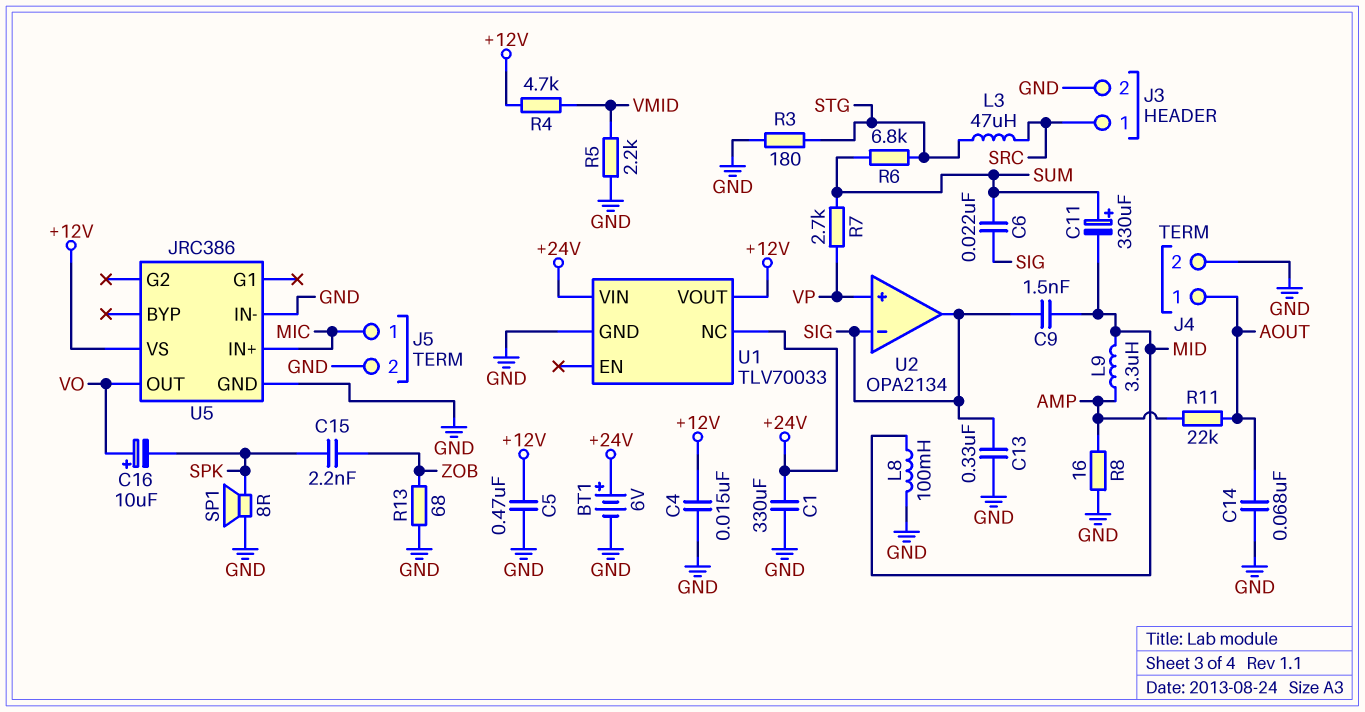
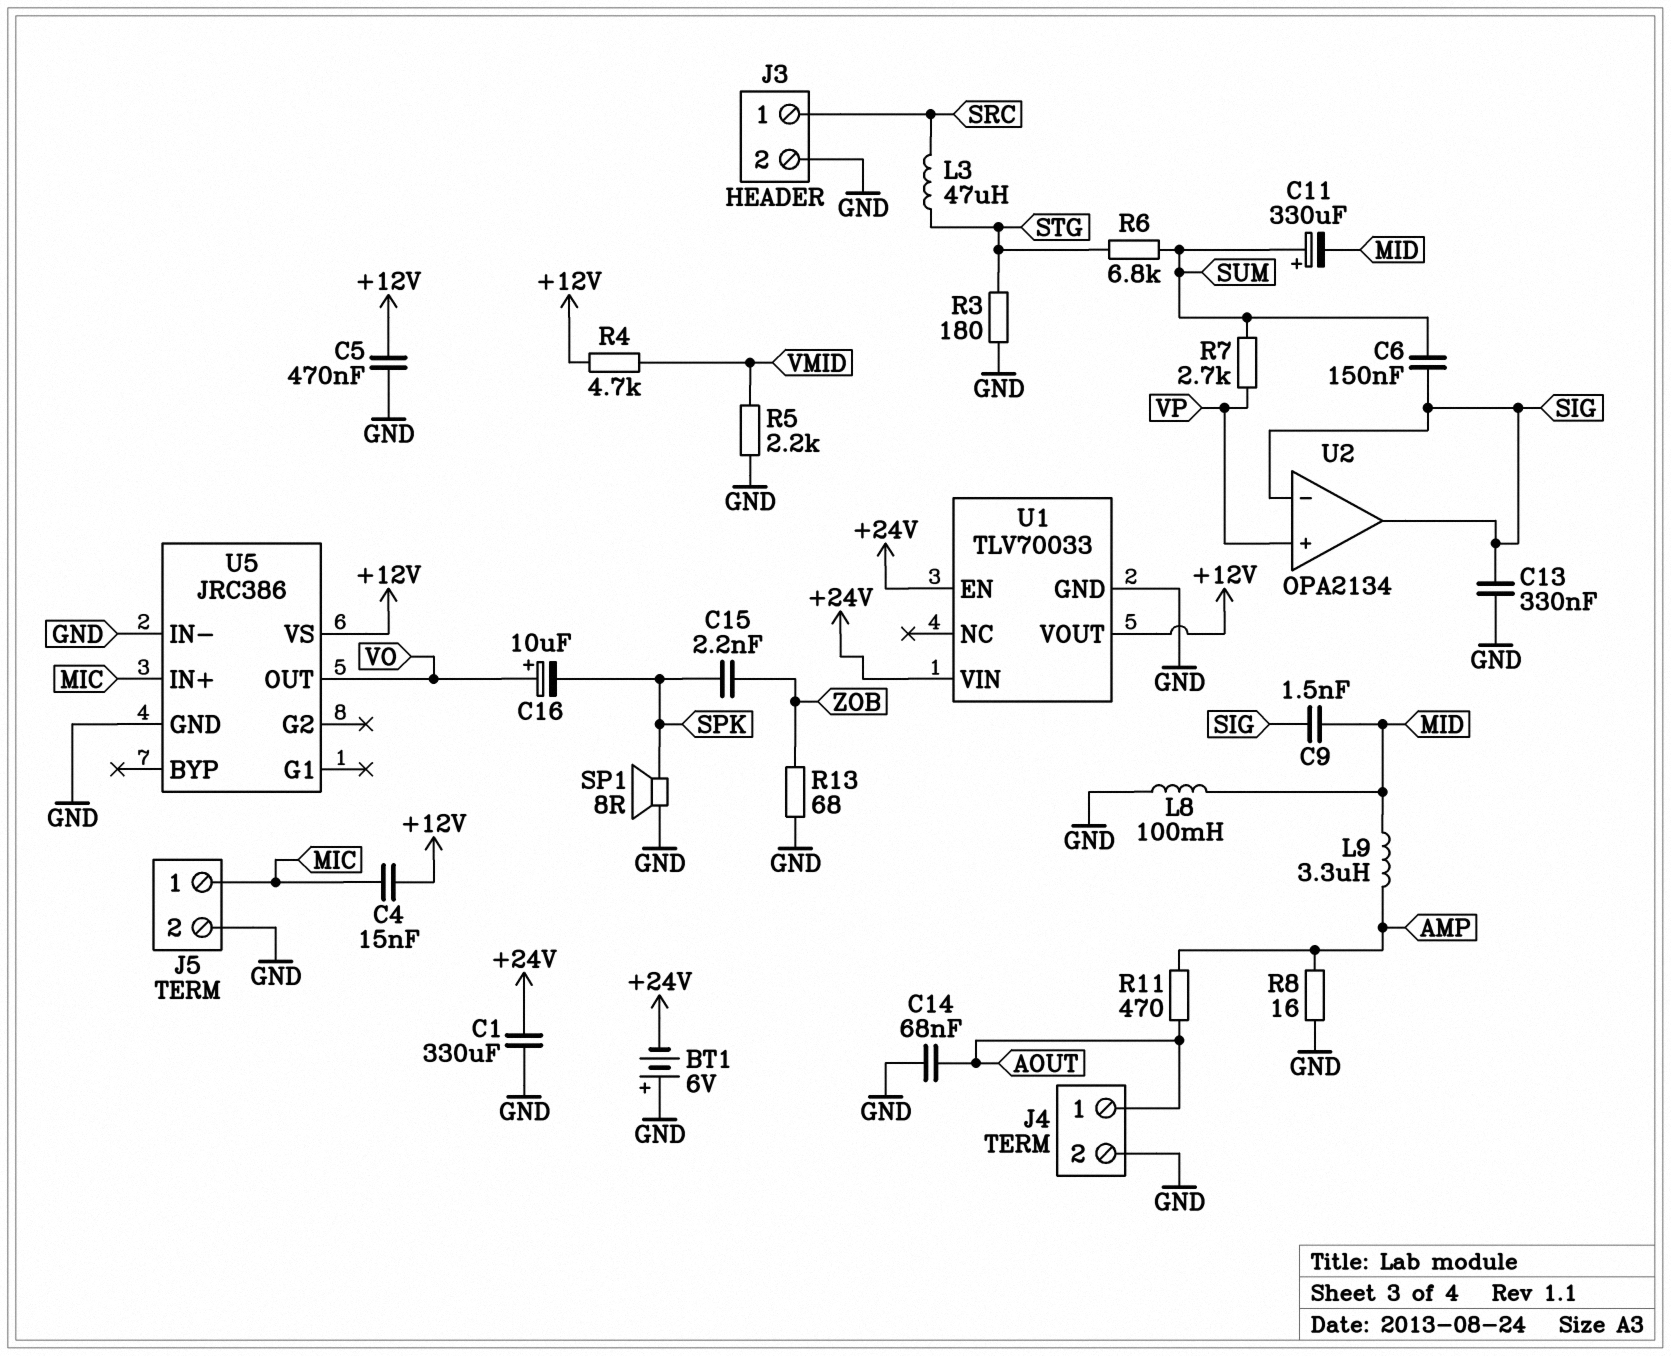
BT1: 6V (plus +24V, minus GND) -> 6V (plus GND, minus +24V)
C4: 15nF (+12V, GND) -> 15nF (+12V, MIC)
C6: 22nF (SIG, SUM) -> 150nF (SIG, SUM)
R11: 22k (AMP, AOUT) -> 470 (AMP, AOUT)
U1 pin EN: none -> +24V
U1 pin NC: +24V -> none

